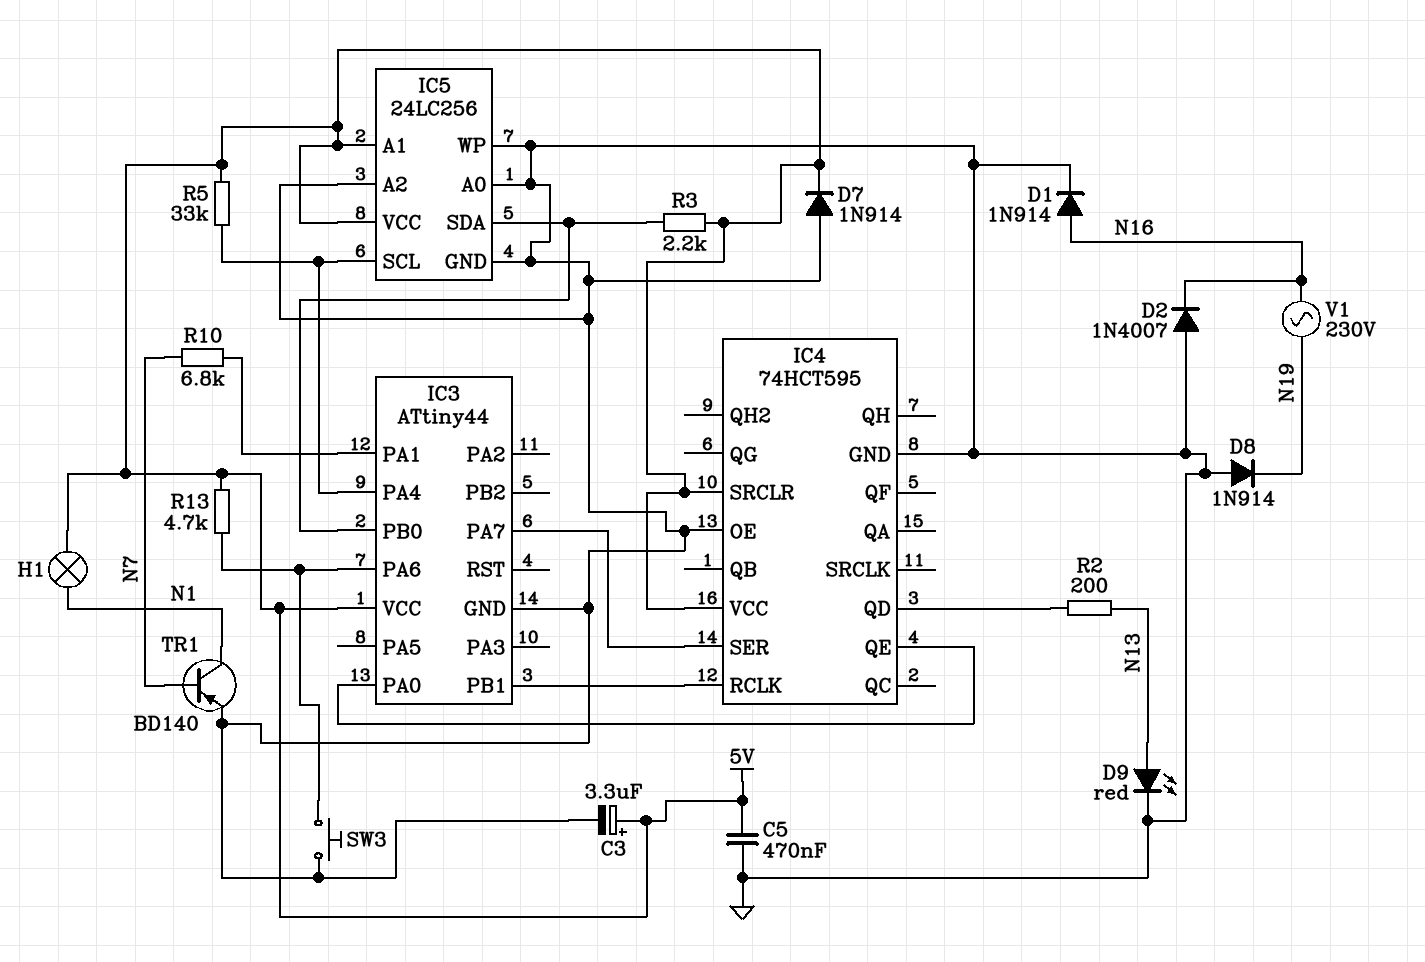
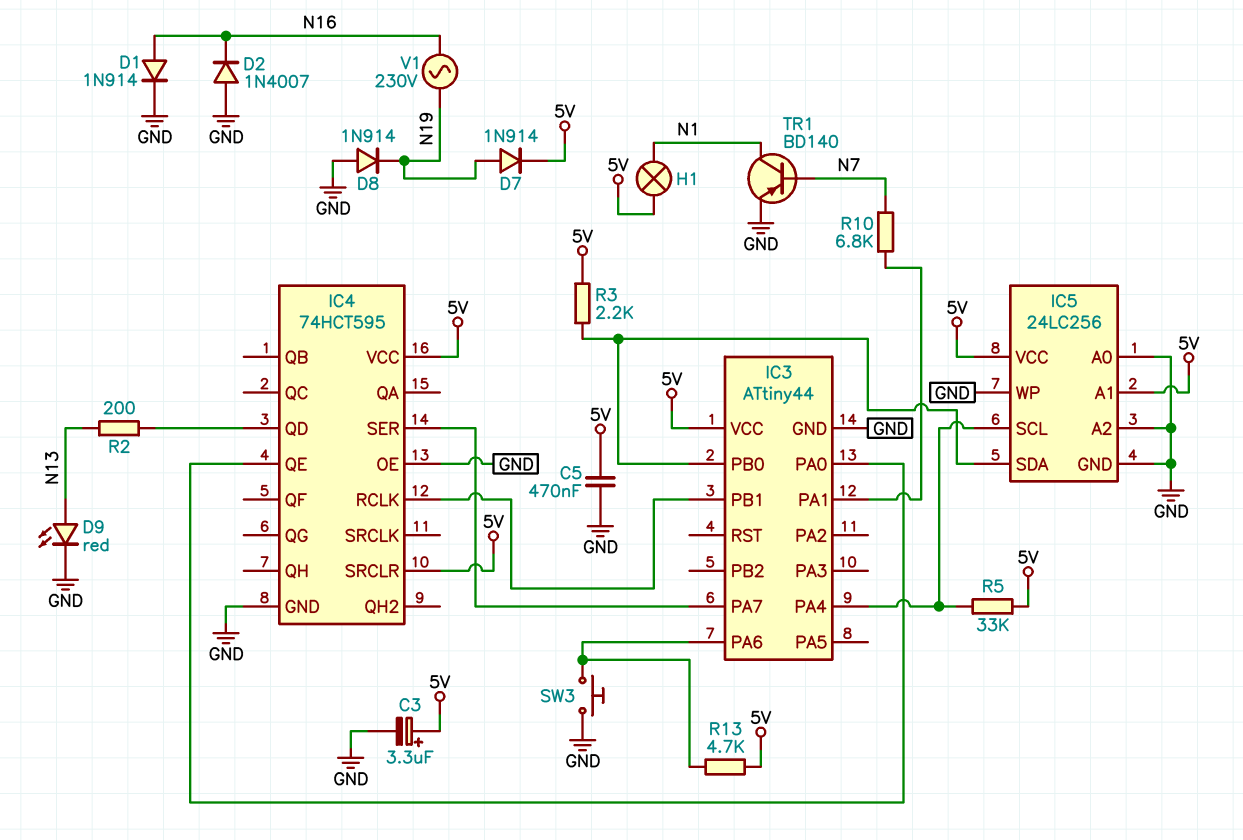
D7: diode 1N914 (A GND, K 5V) -> diode 1N914 (A N19, K 5V)

